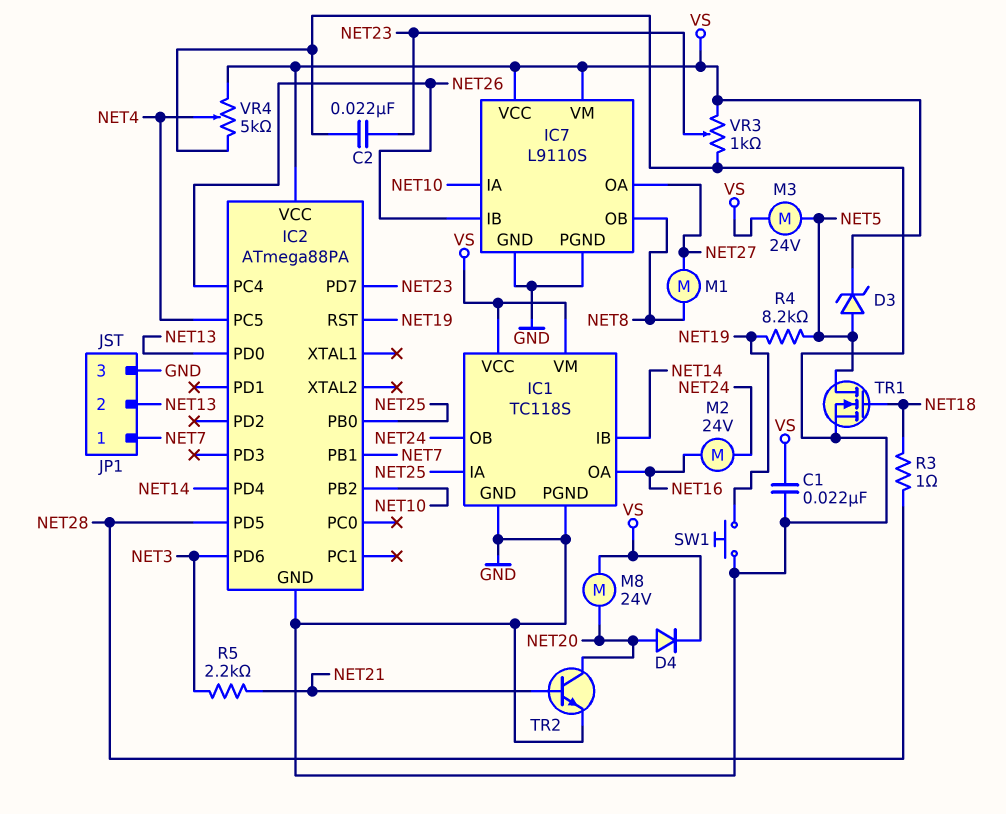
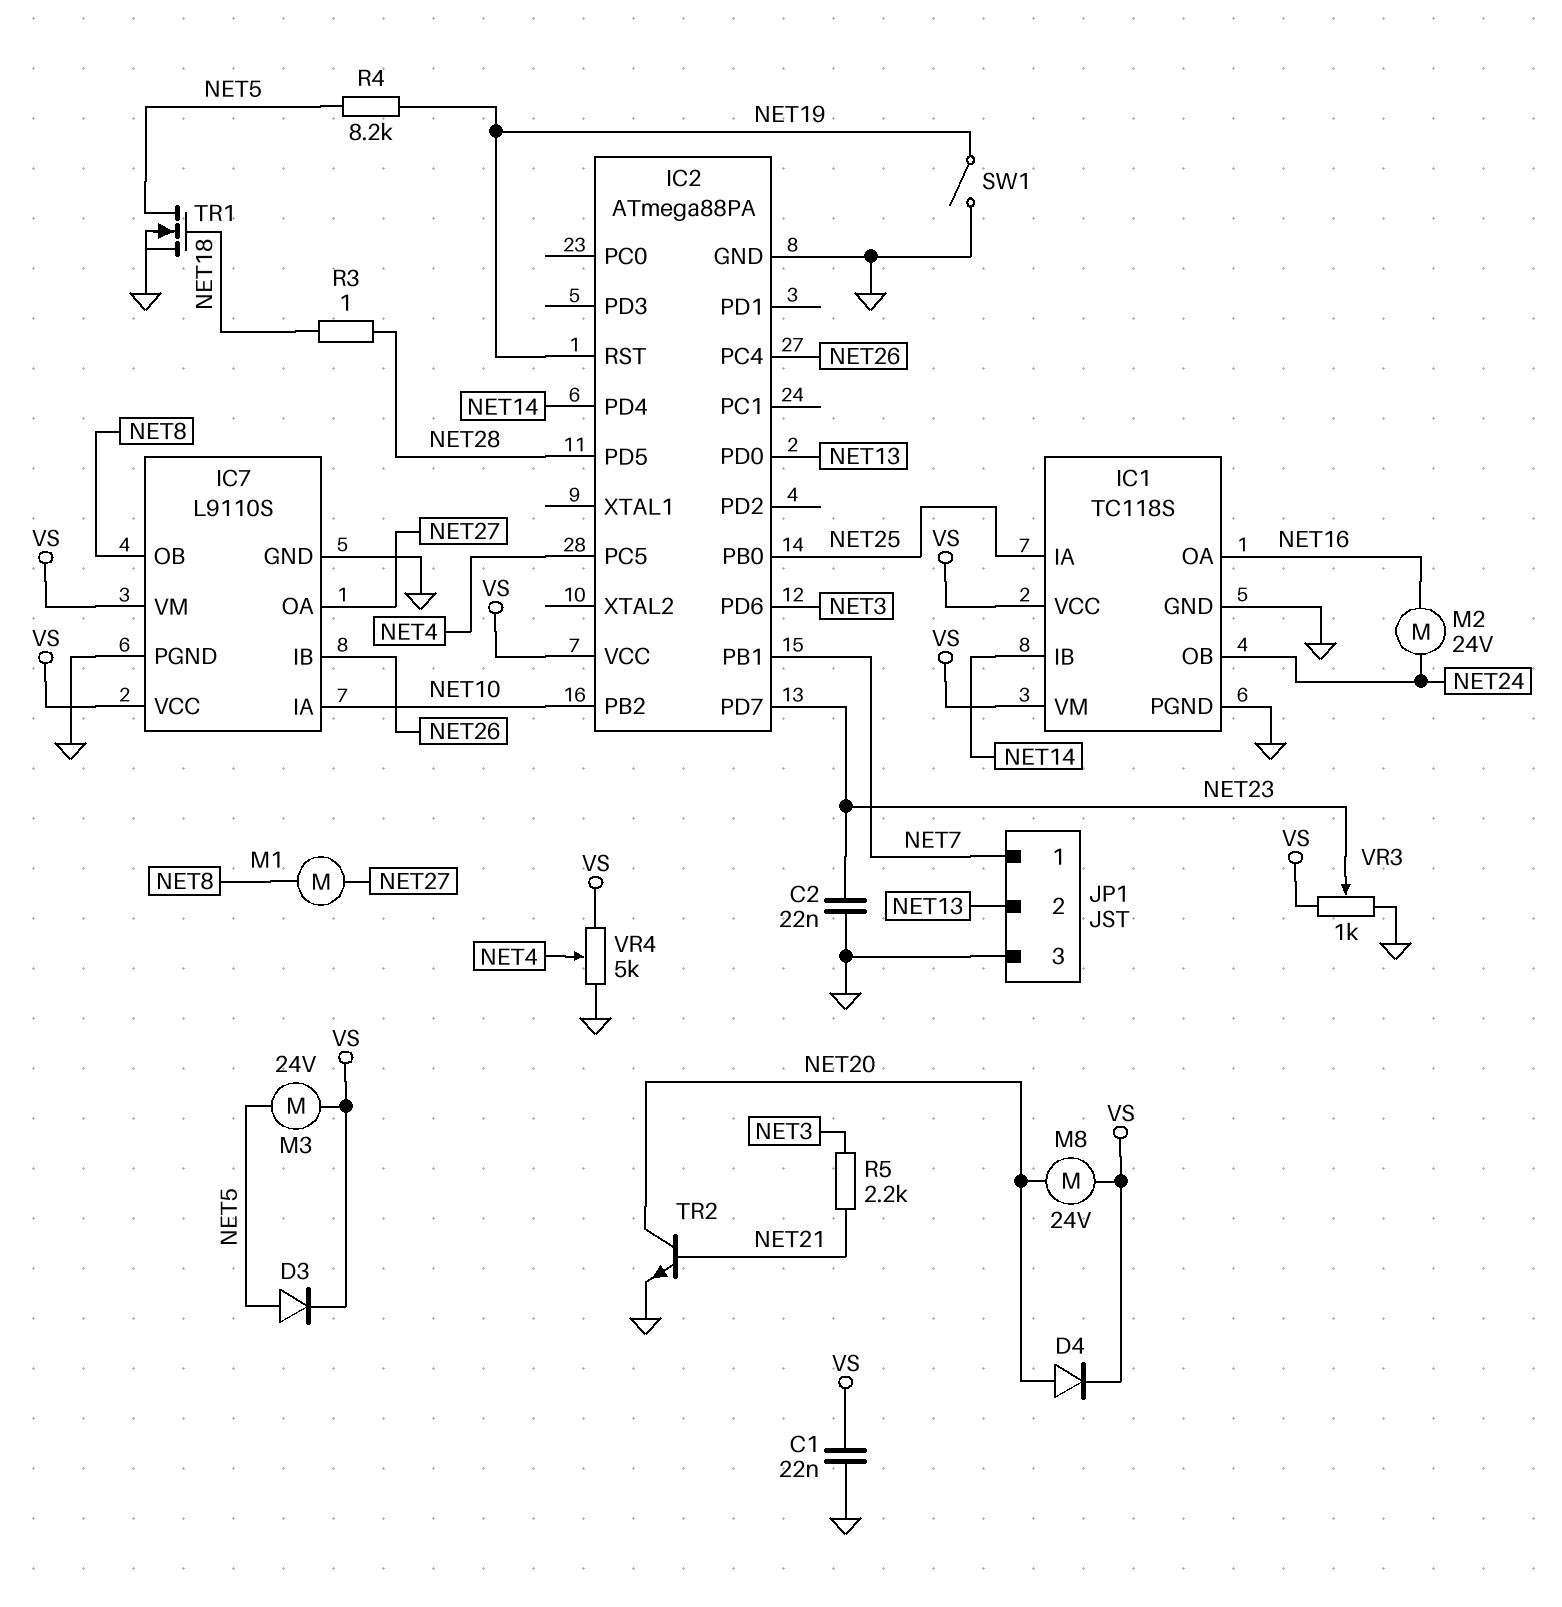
D3: zener (A NET5, K VS) -> diode (A NET5, K VS)
SW1: button (GND, NET19) -> switch (GND, NET19)

